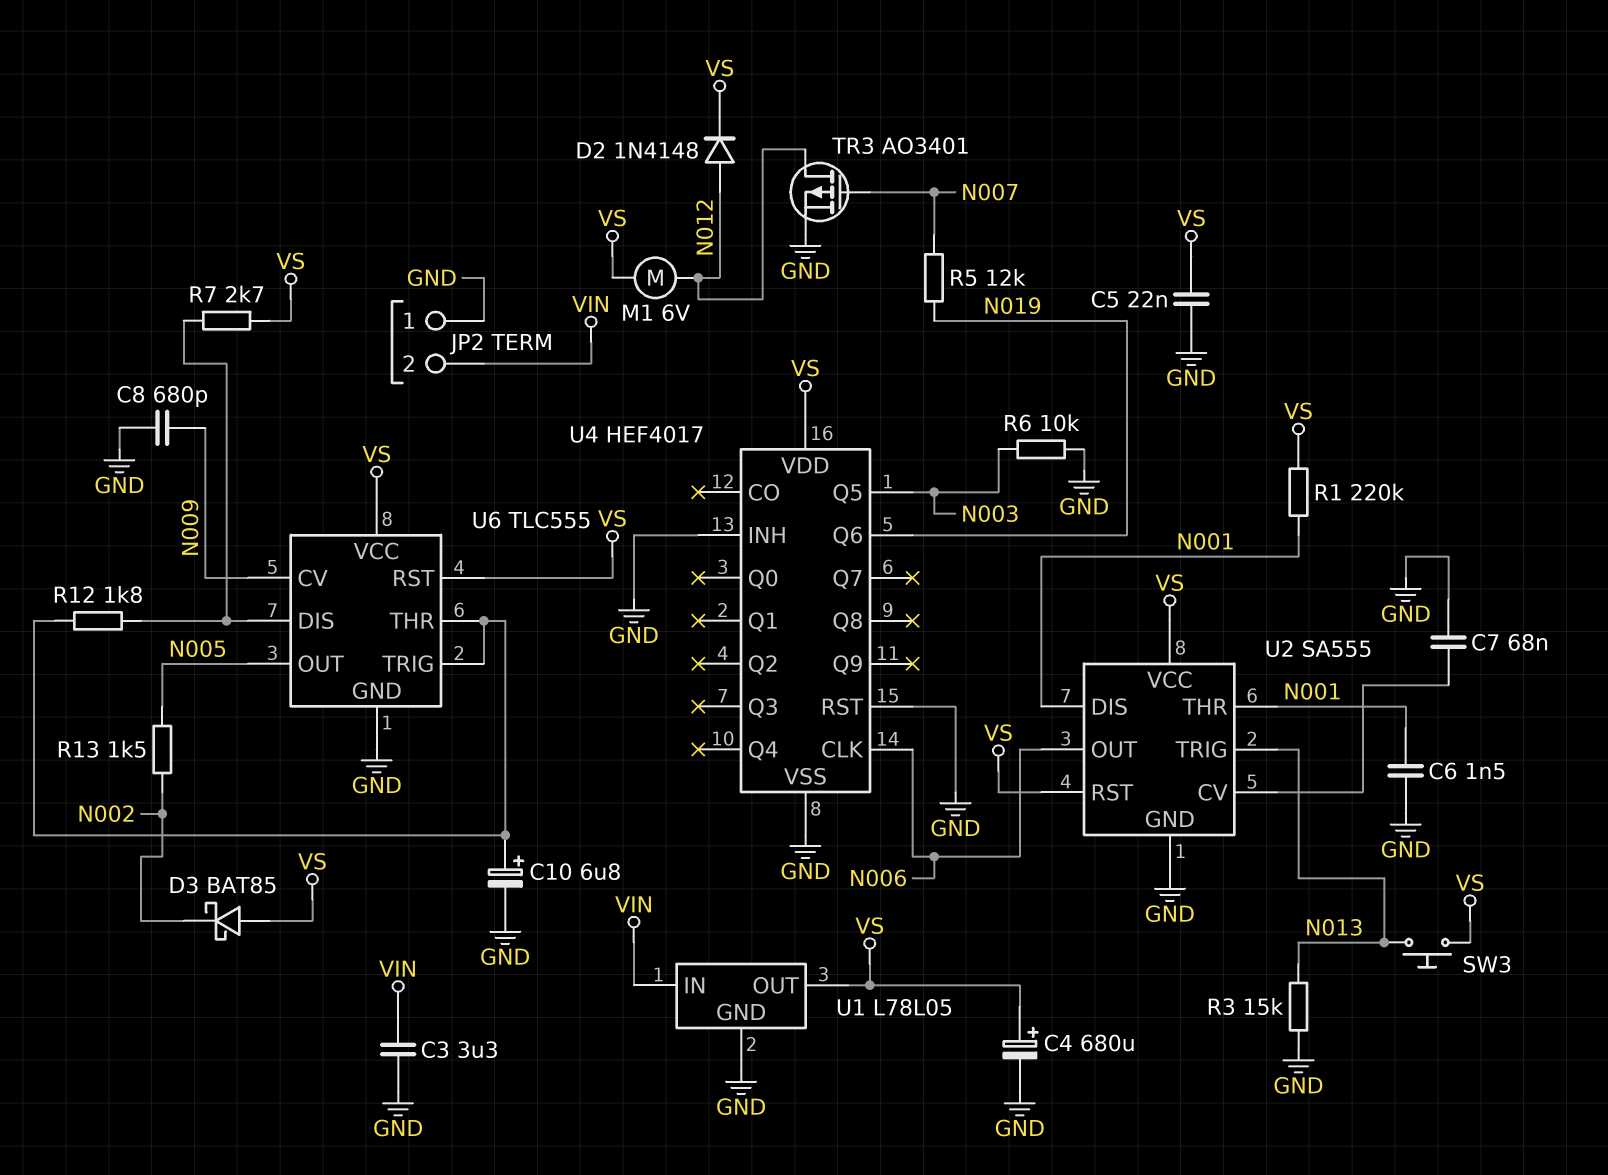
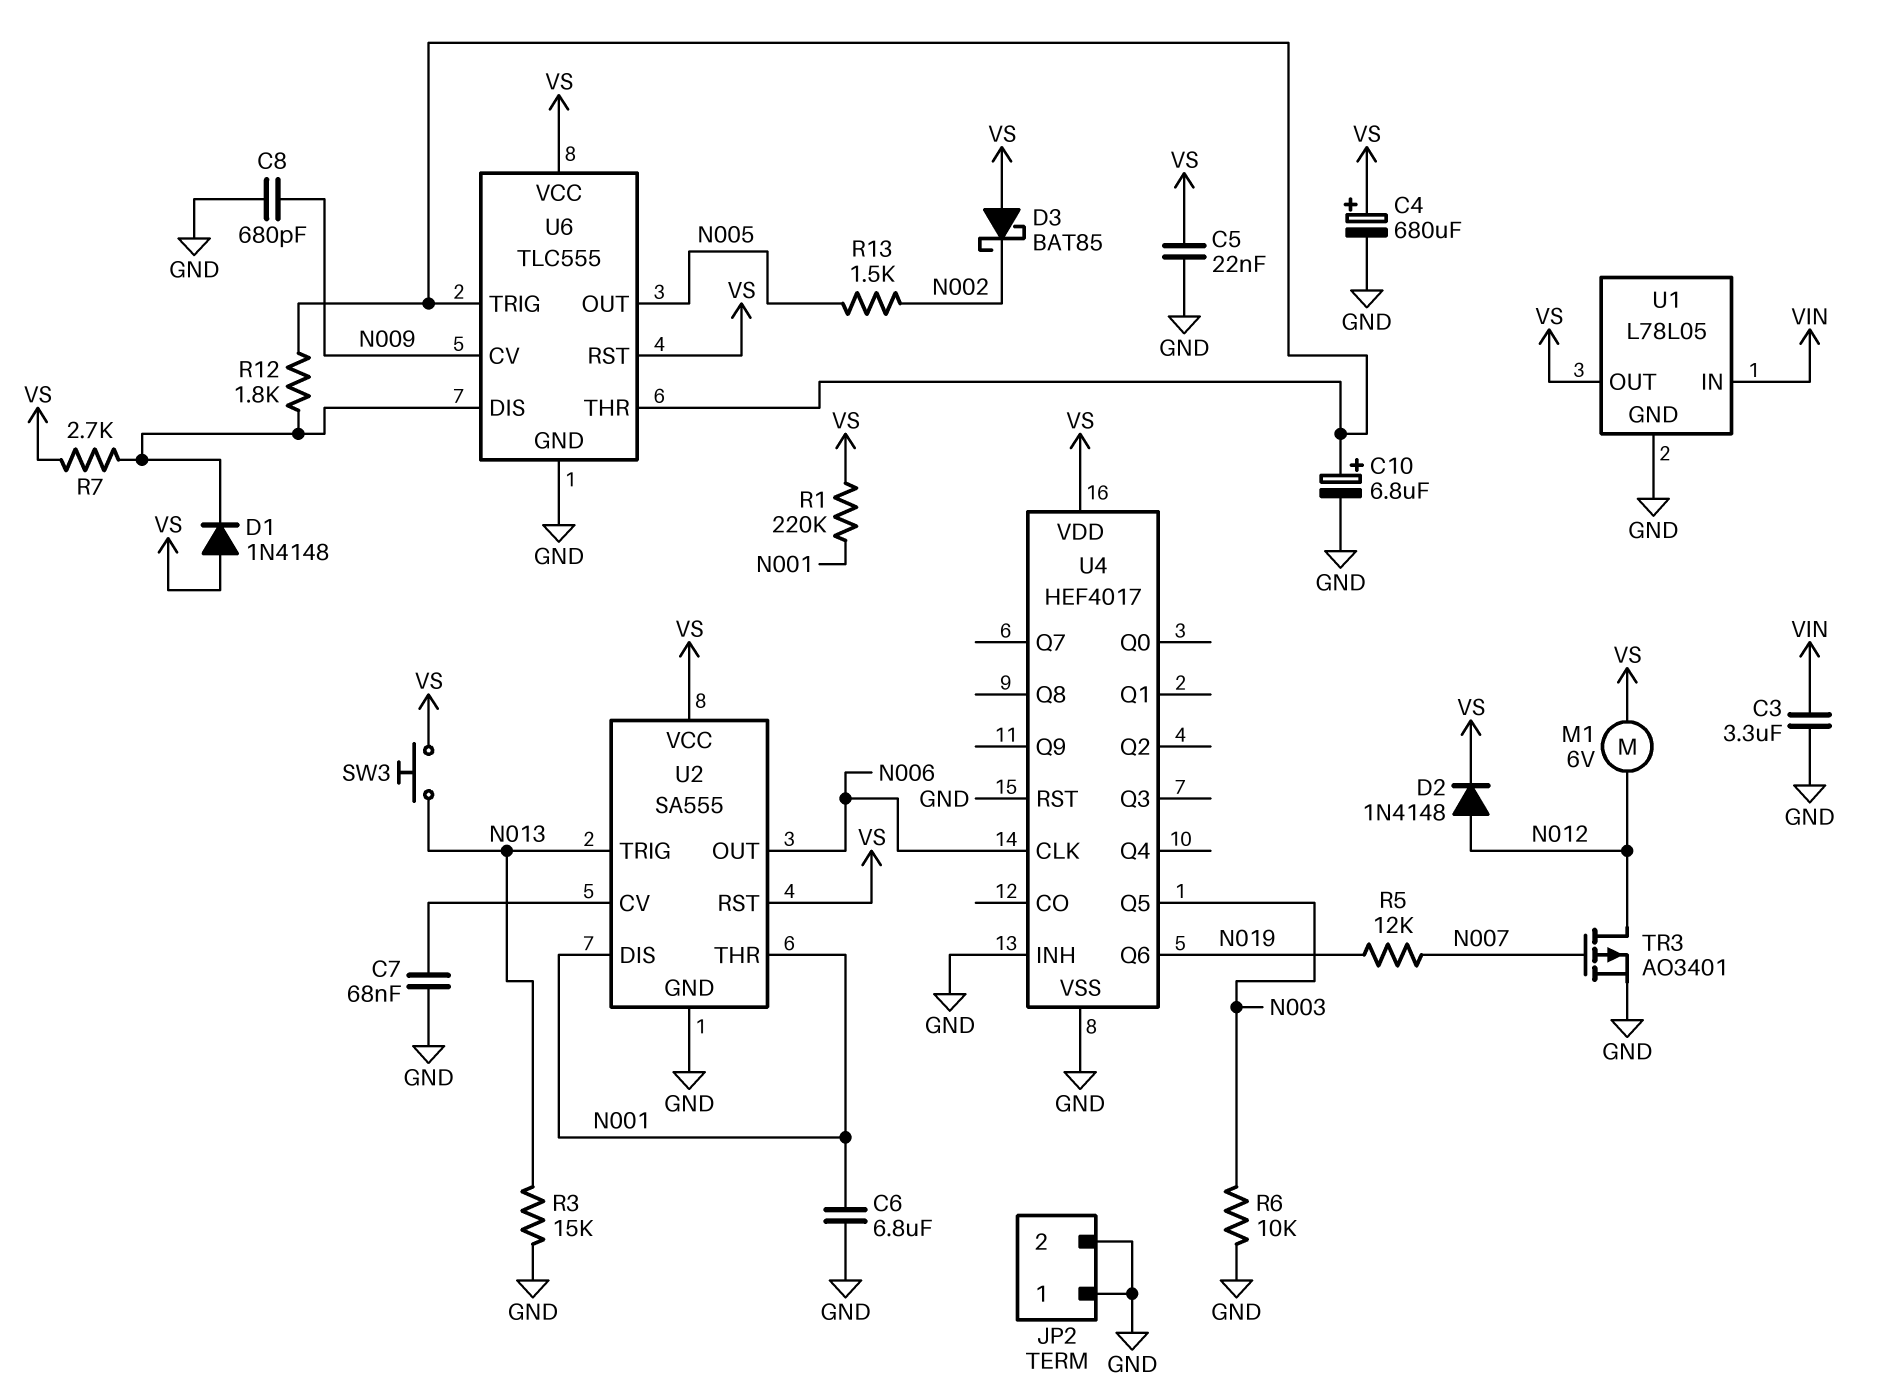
C6: 1.5nF (GND, N001) -> 6.8uF (GND, N001)
D1: none -> diode 1N4148 (A VS, K U6/DIS)
JP2 pin 2: VIN -> GND

